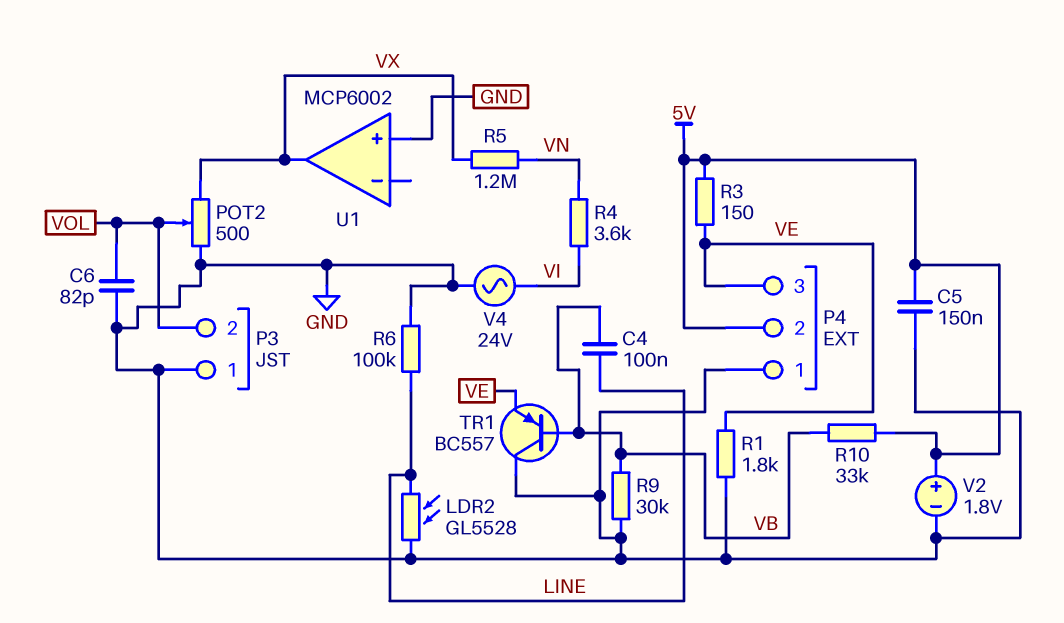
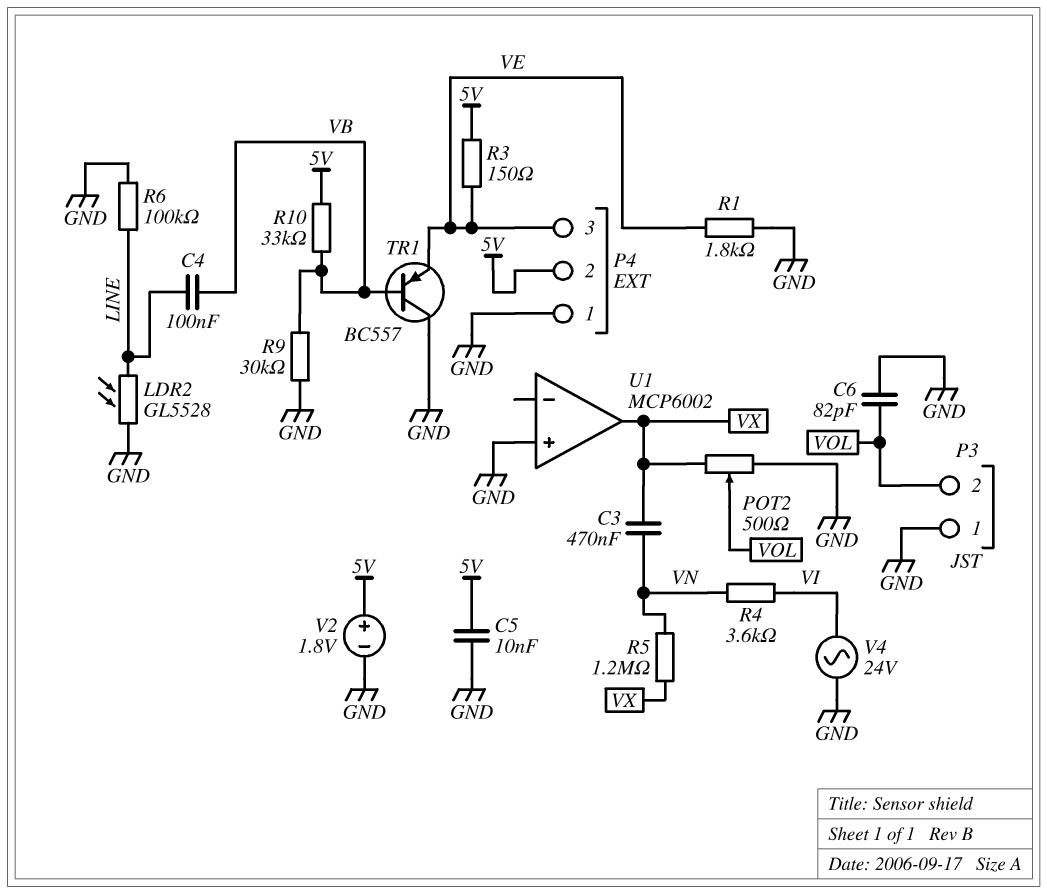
C3: none -> 470nF (VN, VX)
C5: 150nF (5V, GND) -> 10nF (5V, GND)

